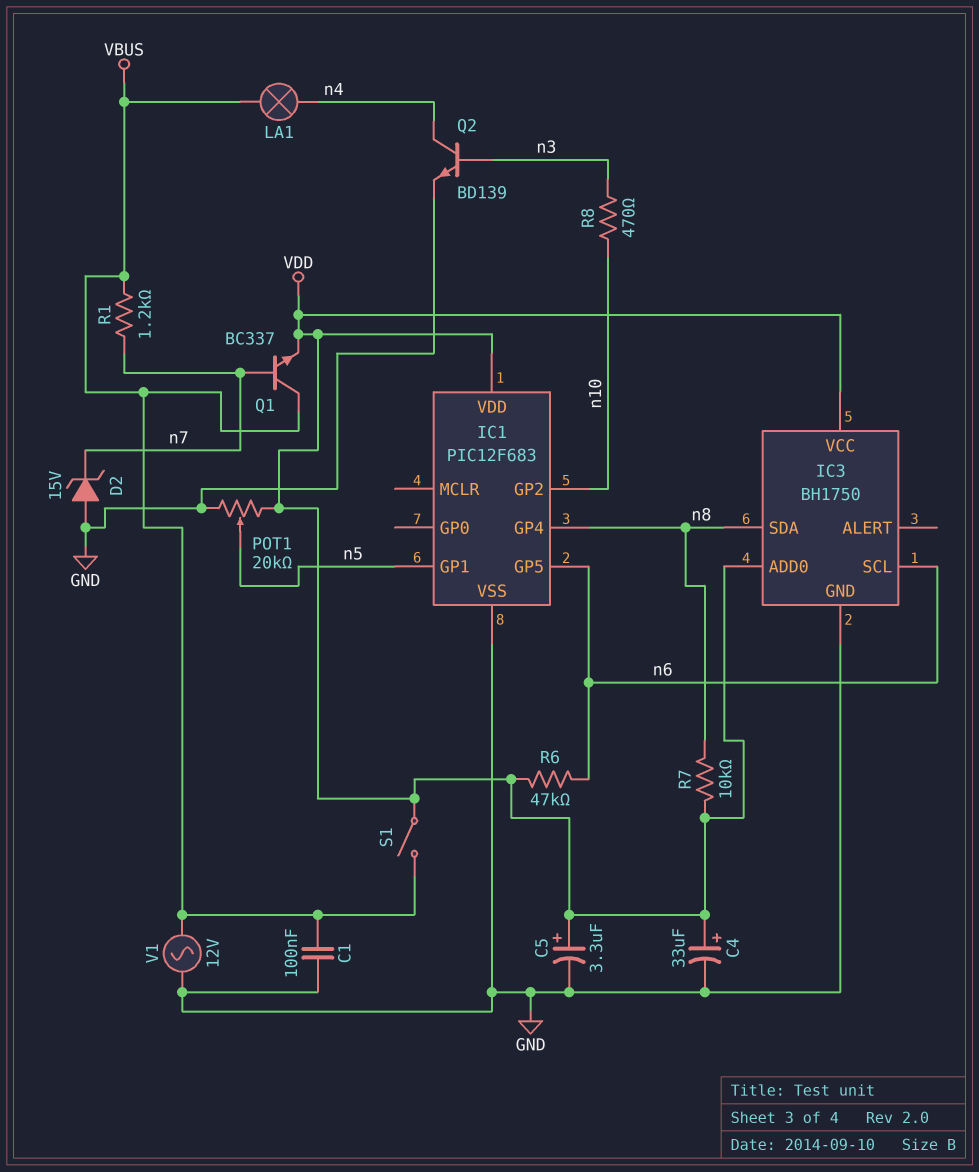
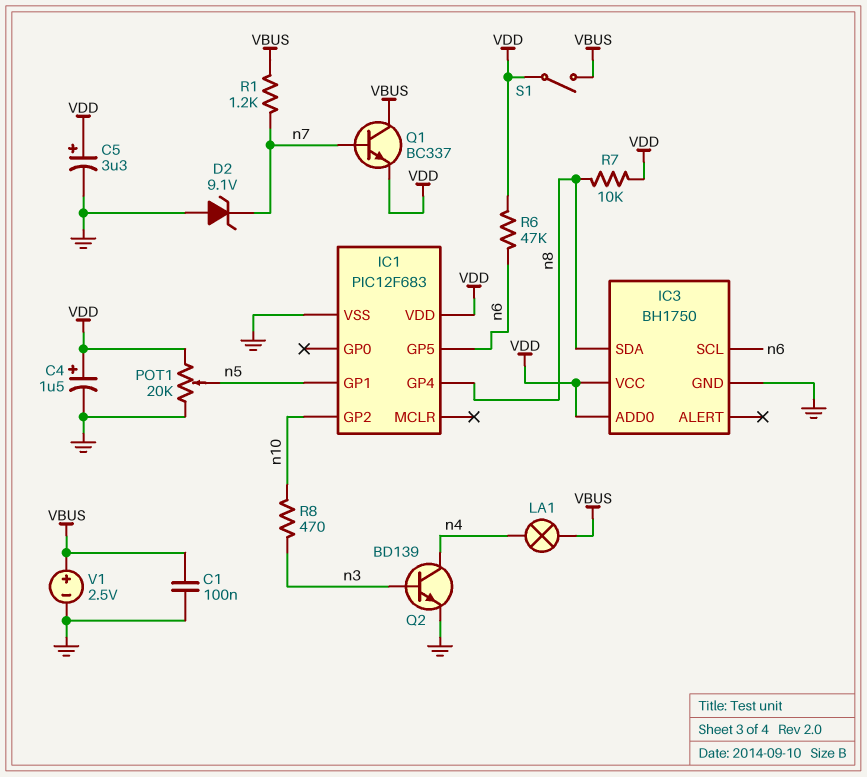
C4: 33uF (plus VDD, minus GND) -> 1.5uF (plus VDD, minus GND)
D2: zener 15V (A GND, K n7) -> zener 9.1V (A GND, K n7)
V1: AC 12V (GND, VBUS) -> 2.5V (plus VBUS, minus GND)

